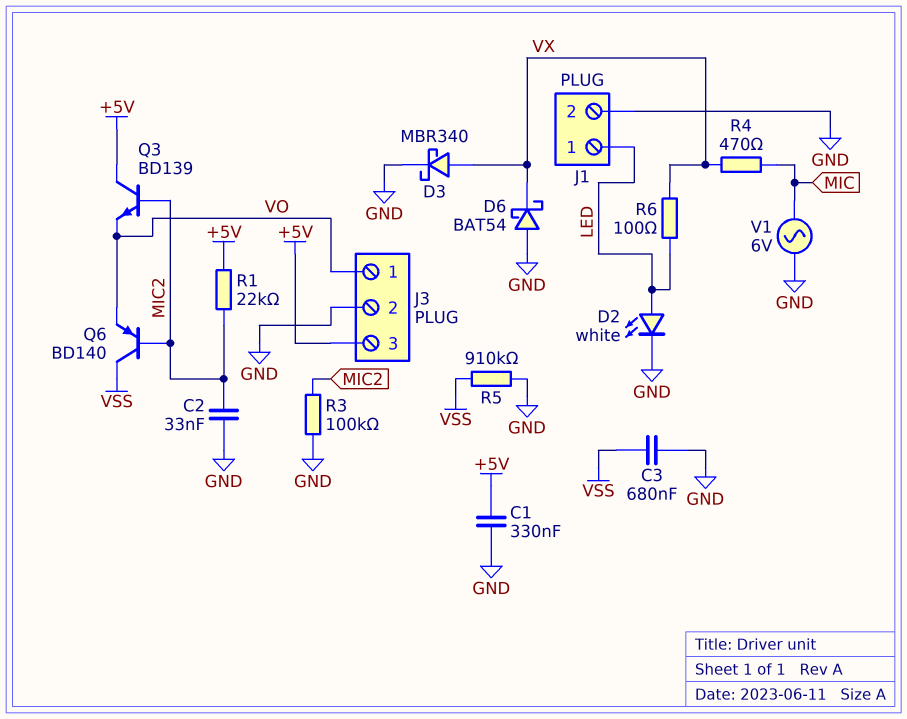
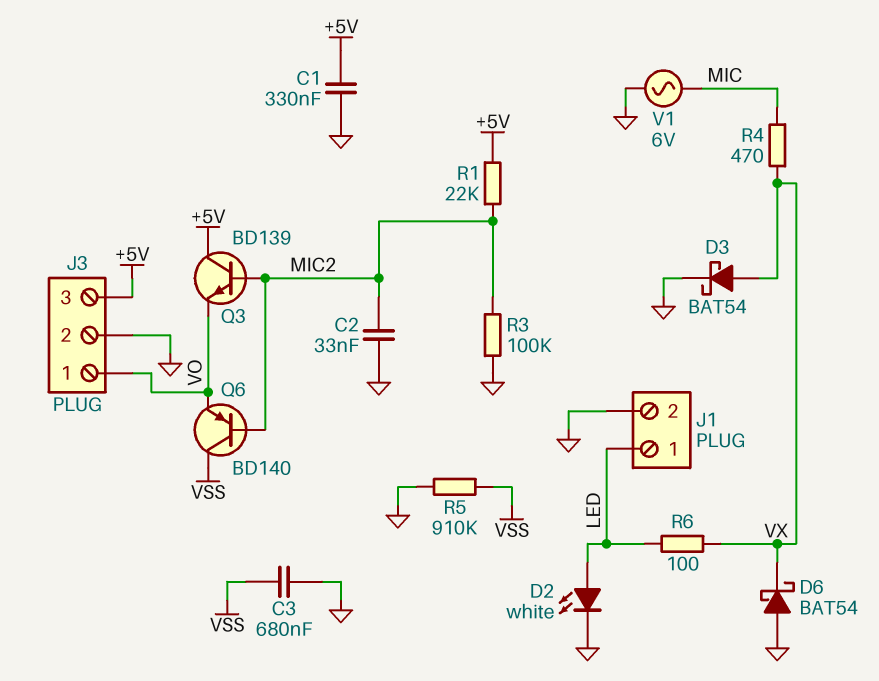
D3: schottky MBR340 (A VX, K GND) -> schottky BAT54 (A VX, K GND)

